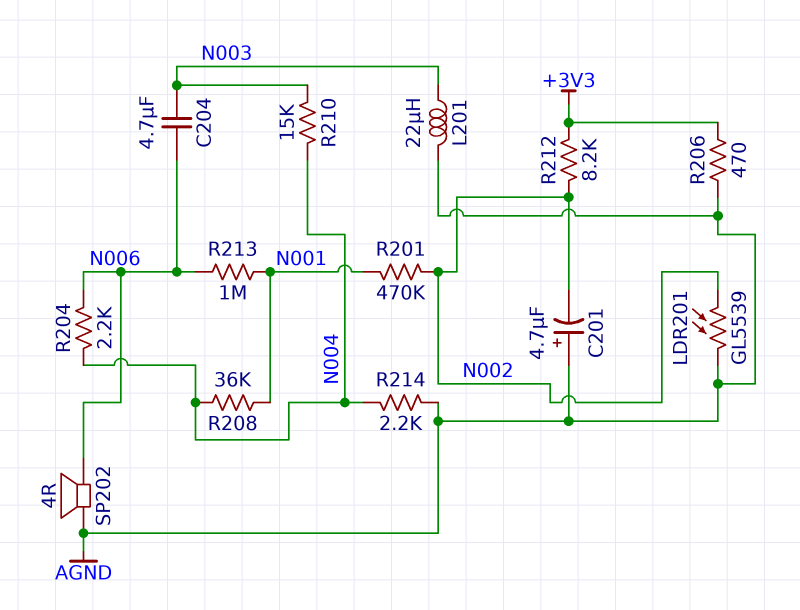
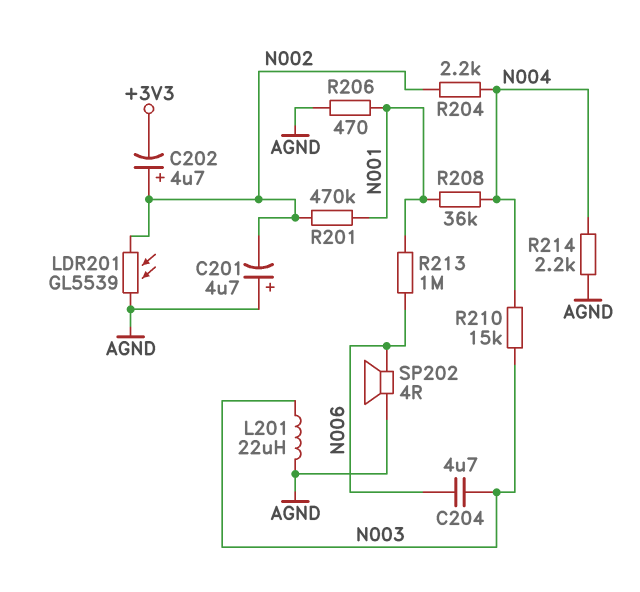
C202: none -> 4.7uF (plus N002, minus +3V3)
R204: 2.2k (N004, N006) -> 2.2k (N002, N004)
R206: 470 (+3V3, AGND) -> 470 (AGND, N001)
R212: 8.2k (+3V3, N002) -> none

